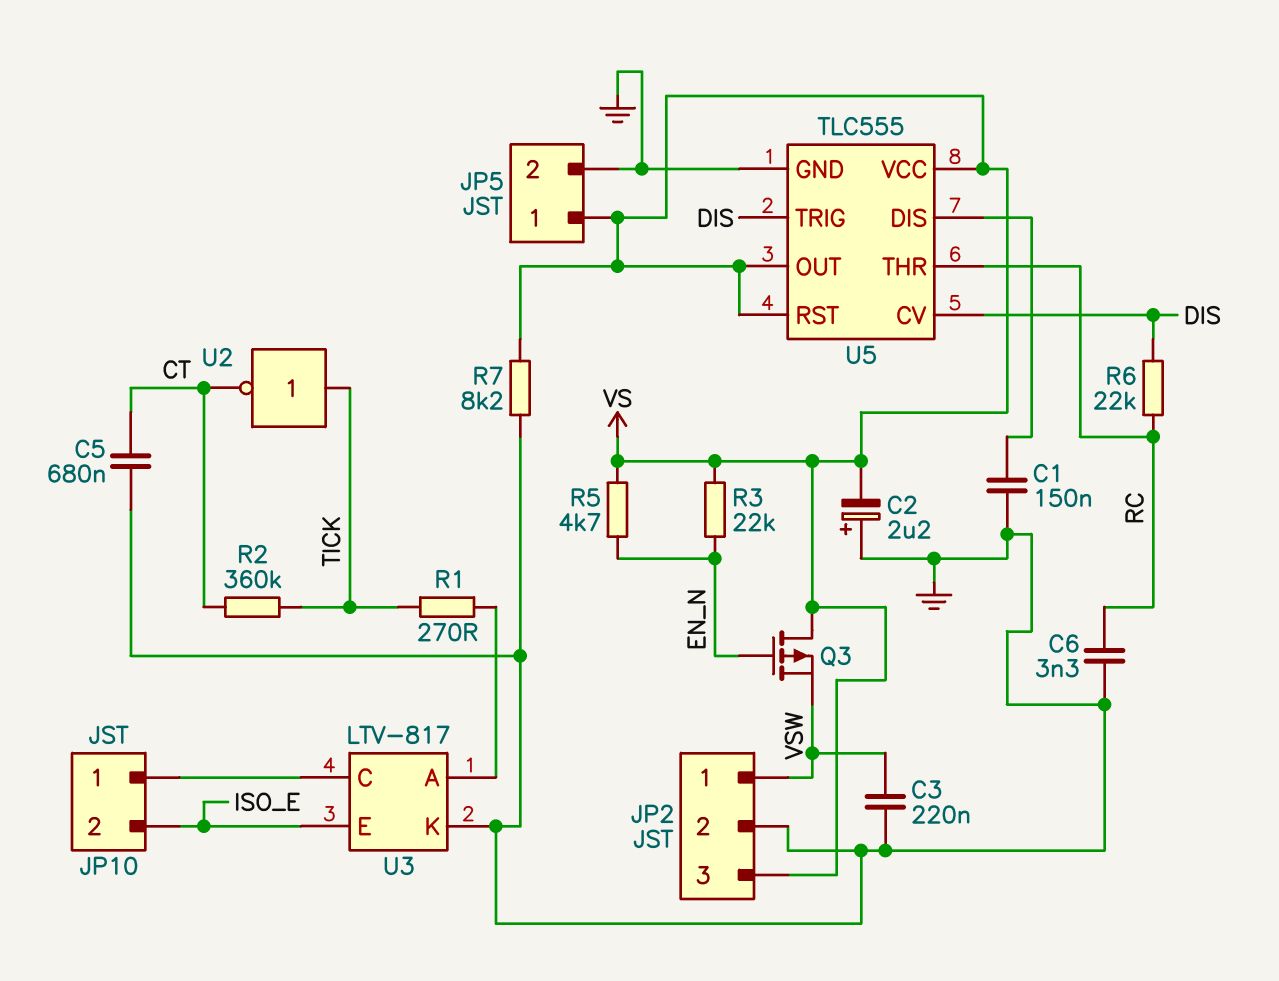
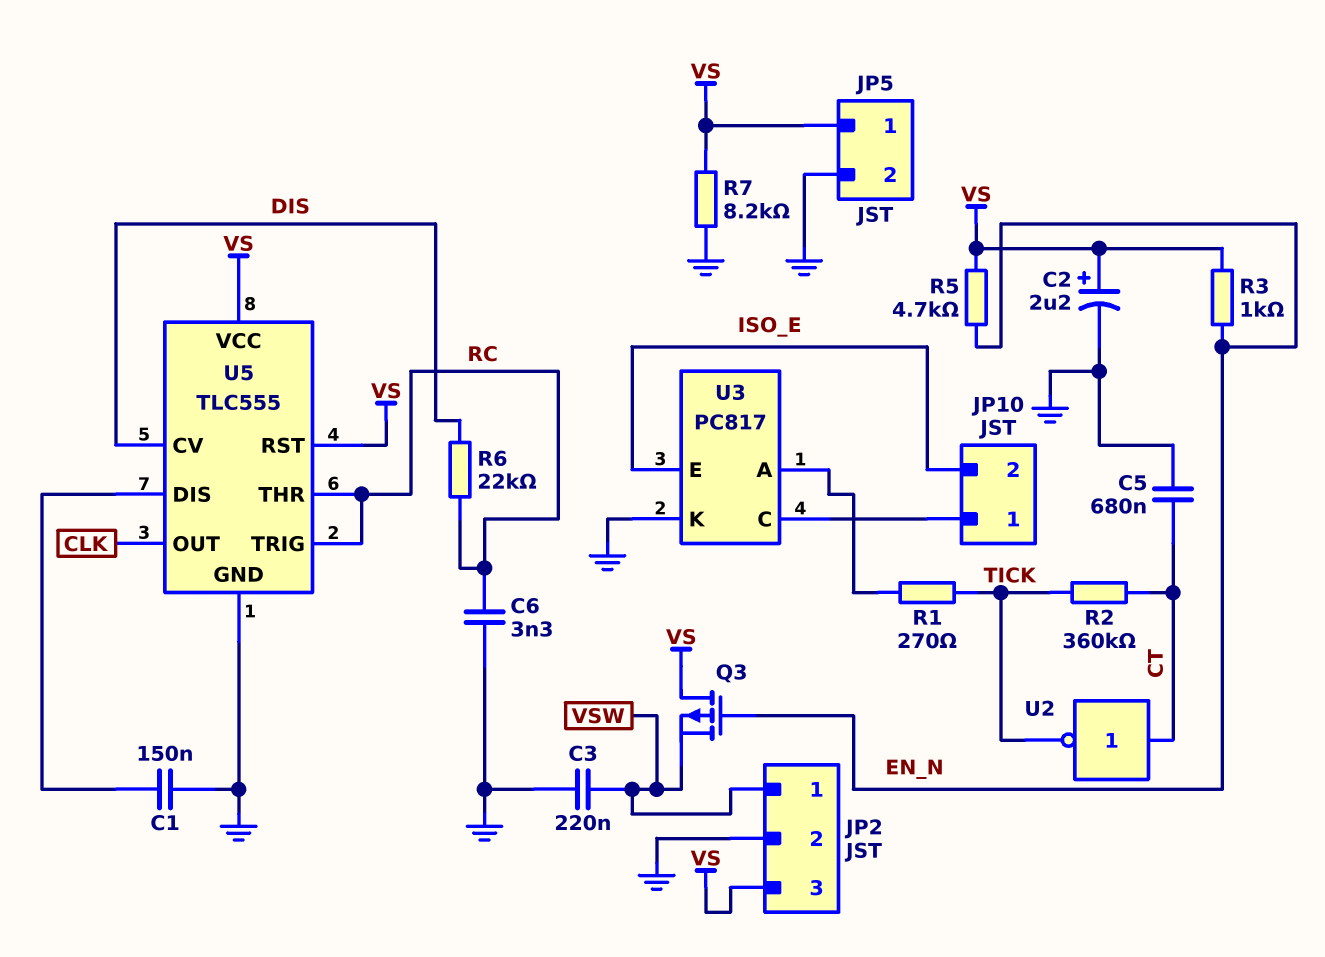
C2: 2.2uF (plus GND, minus VS) -> 2.2uF (plus VS, minus GND)
R3: 22k (EN_N, VS) -> 1k (EN_N, VS)
U2: NOT (in TICK, out CT) -> NOT (in CT, out TICK)
U3: LTV-817 -> PC817
U5 pin OUT: VS -> CLK
U5 pin TRIG: DIS -> RC

